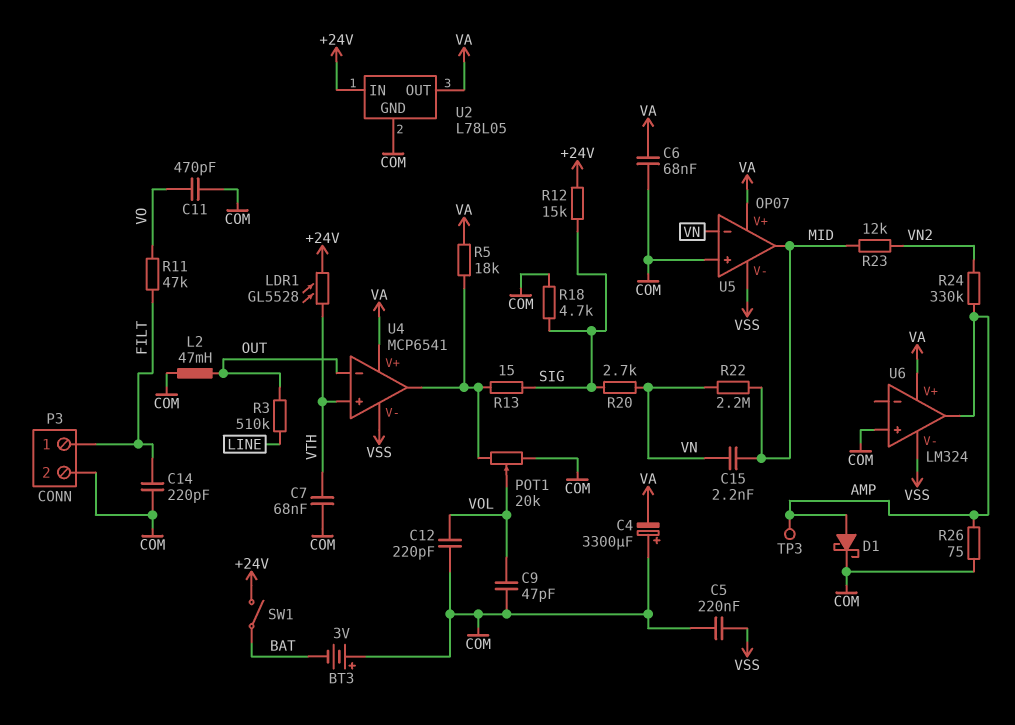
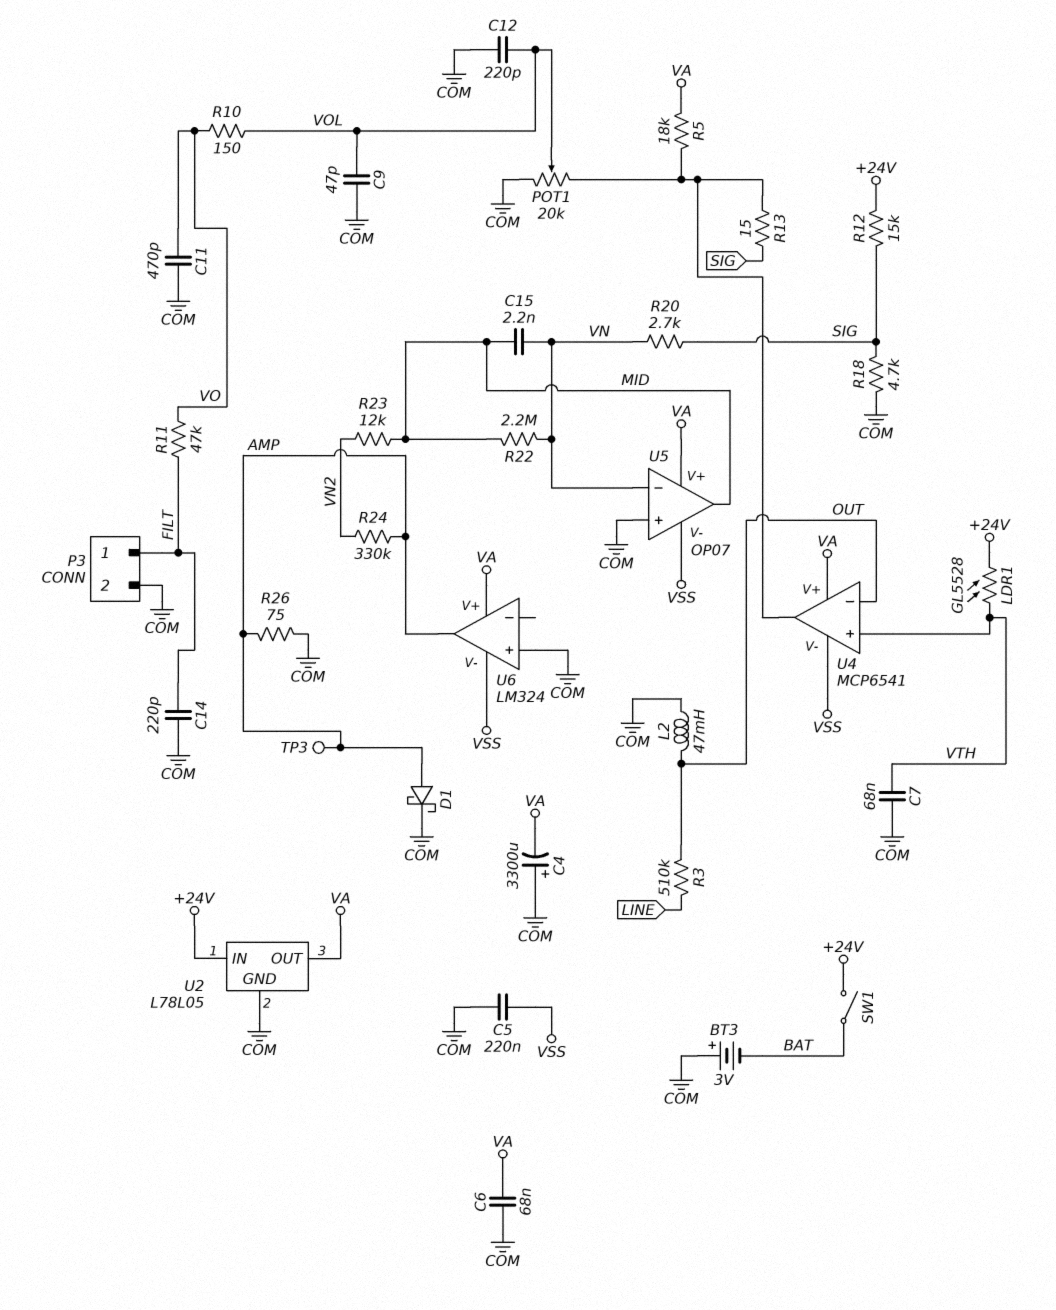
R10: none -> 150 (VO, VOL)

